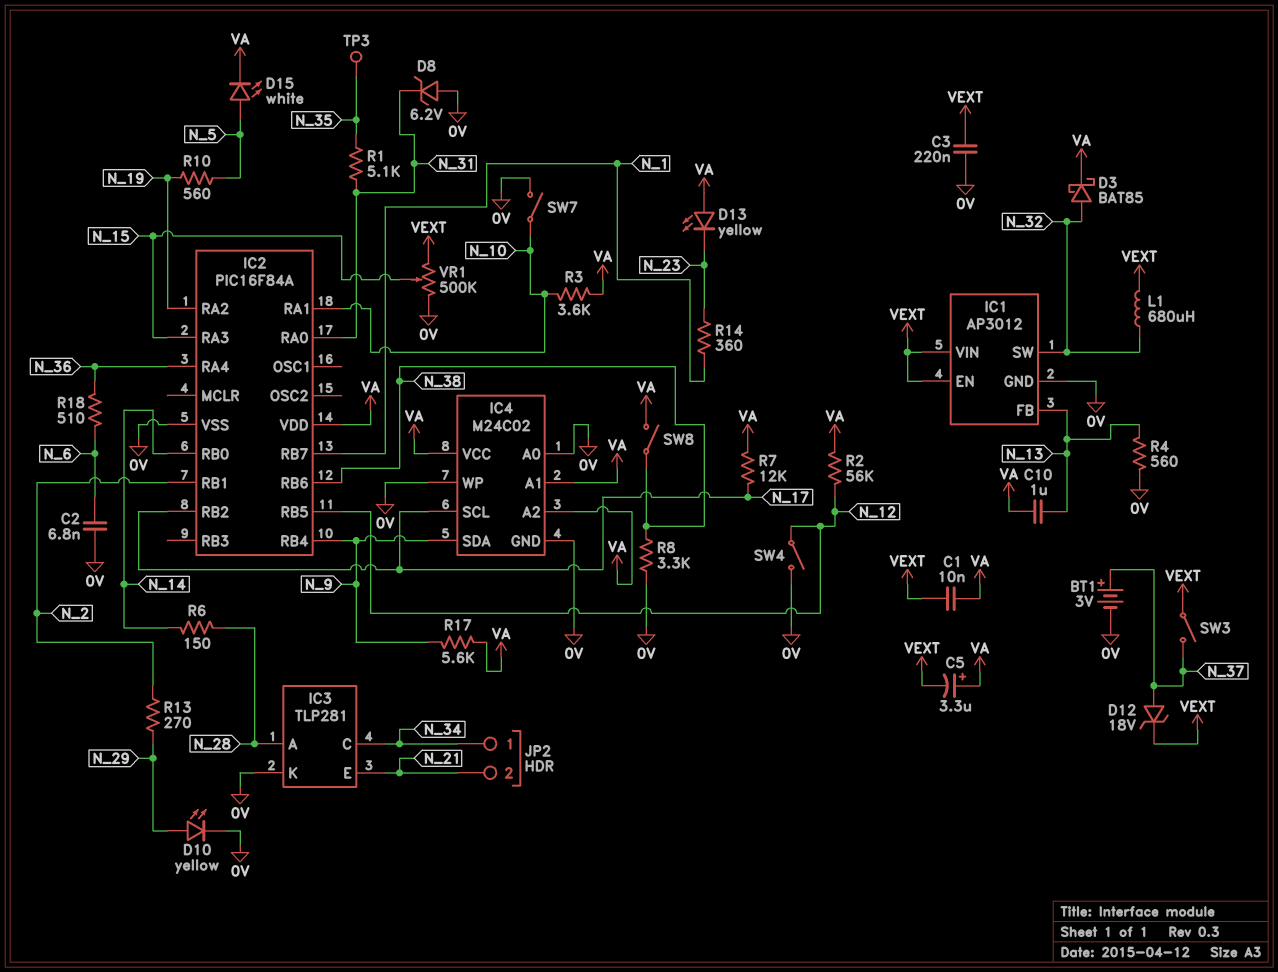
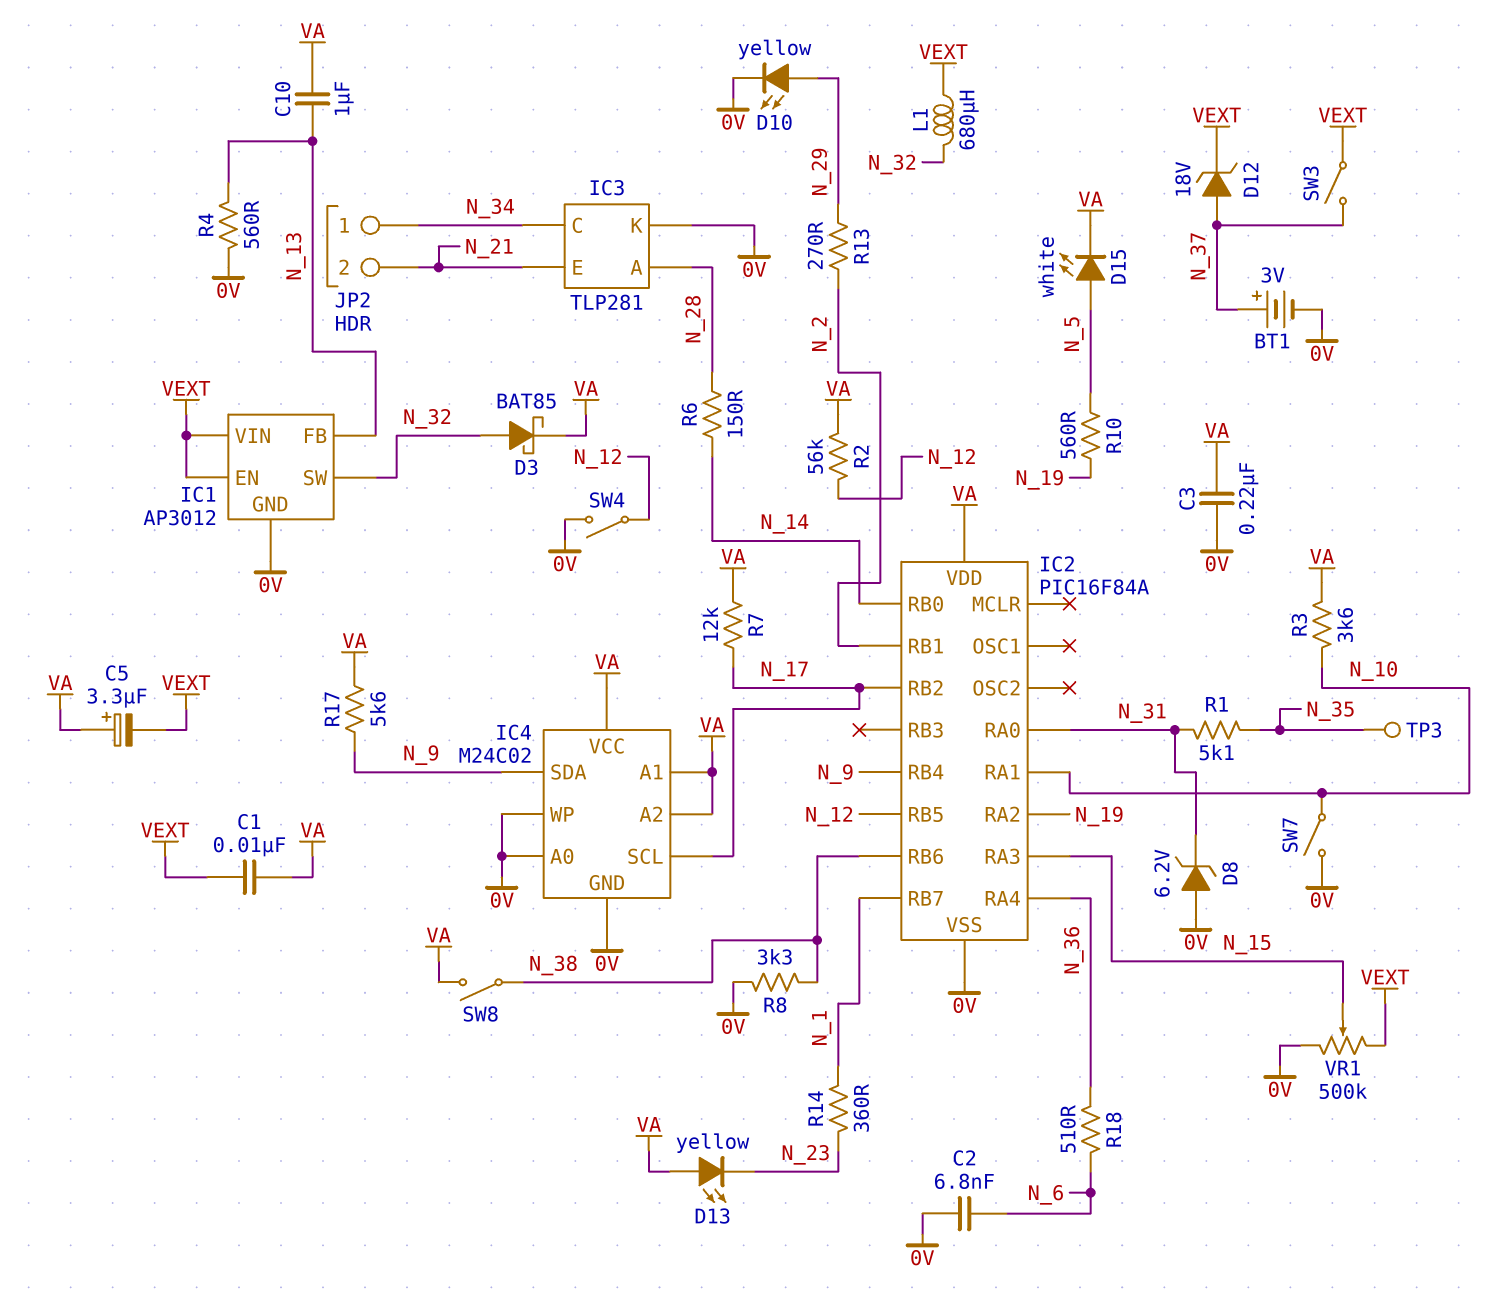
C3: 220nF (0V, VEXT) -> 220nF (0V, VA)

